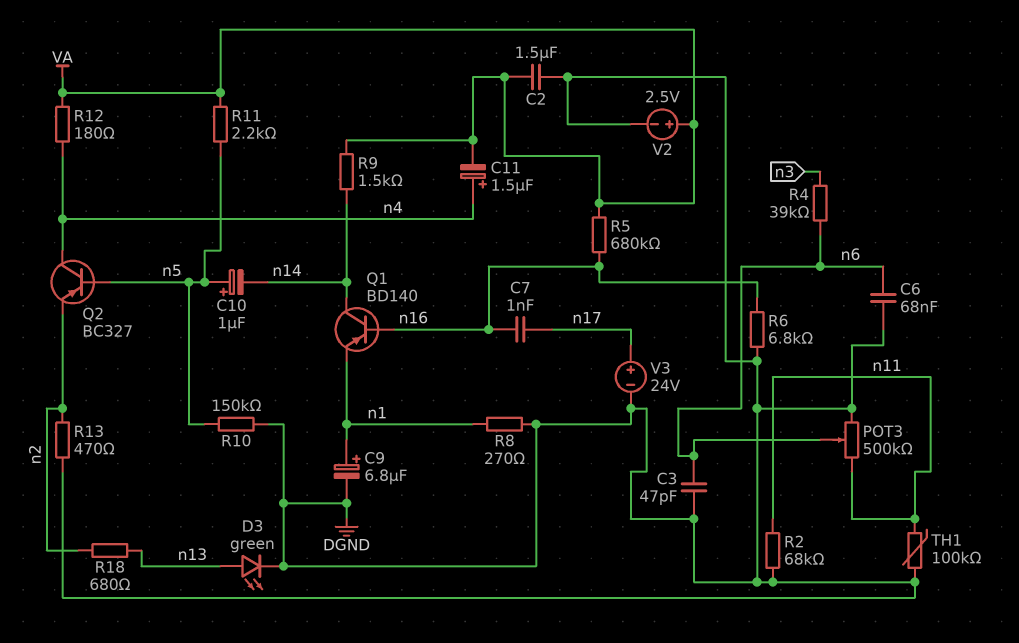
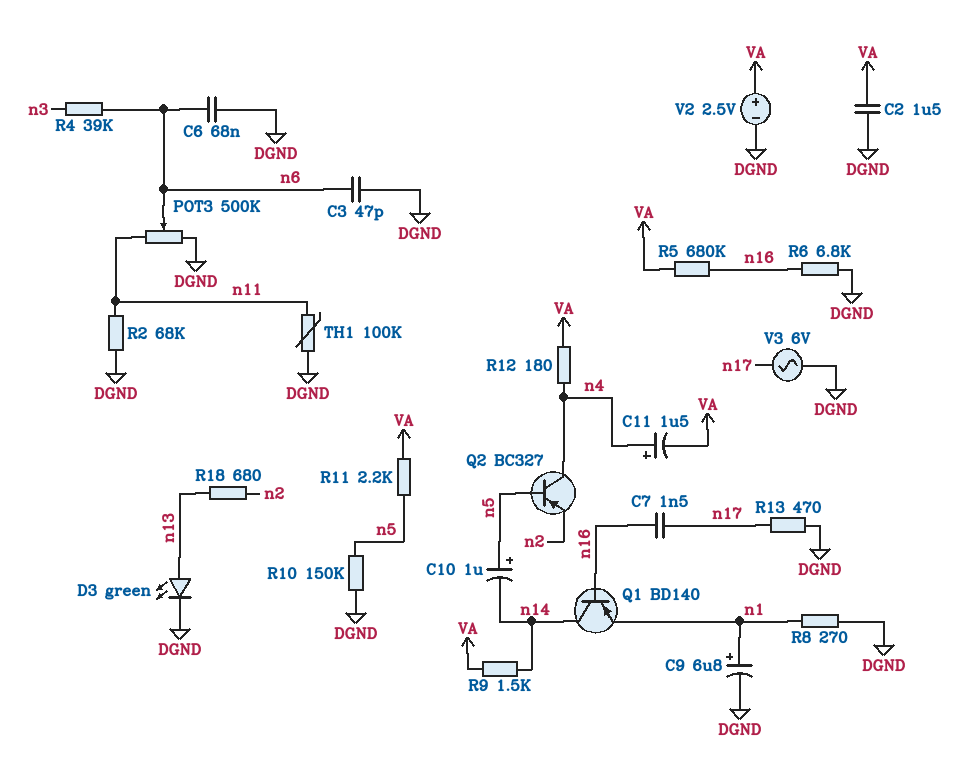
C7: 1nF (n16, n17) -> 1.5nF (n16, n17)
R13: 470 (DGND, n2) -> 470 (DGND, n17)
V3: 24V (plus n17, minus DGND) -> AC 6V (DGND, n17)

